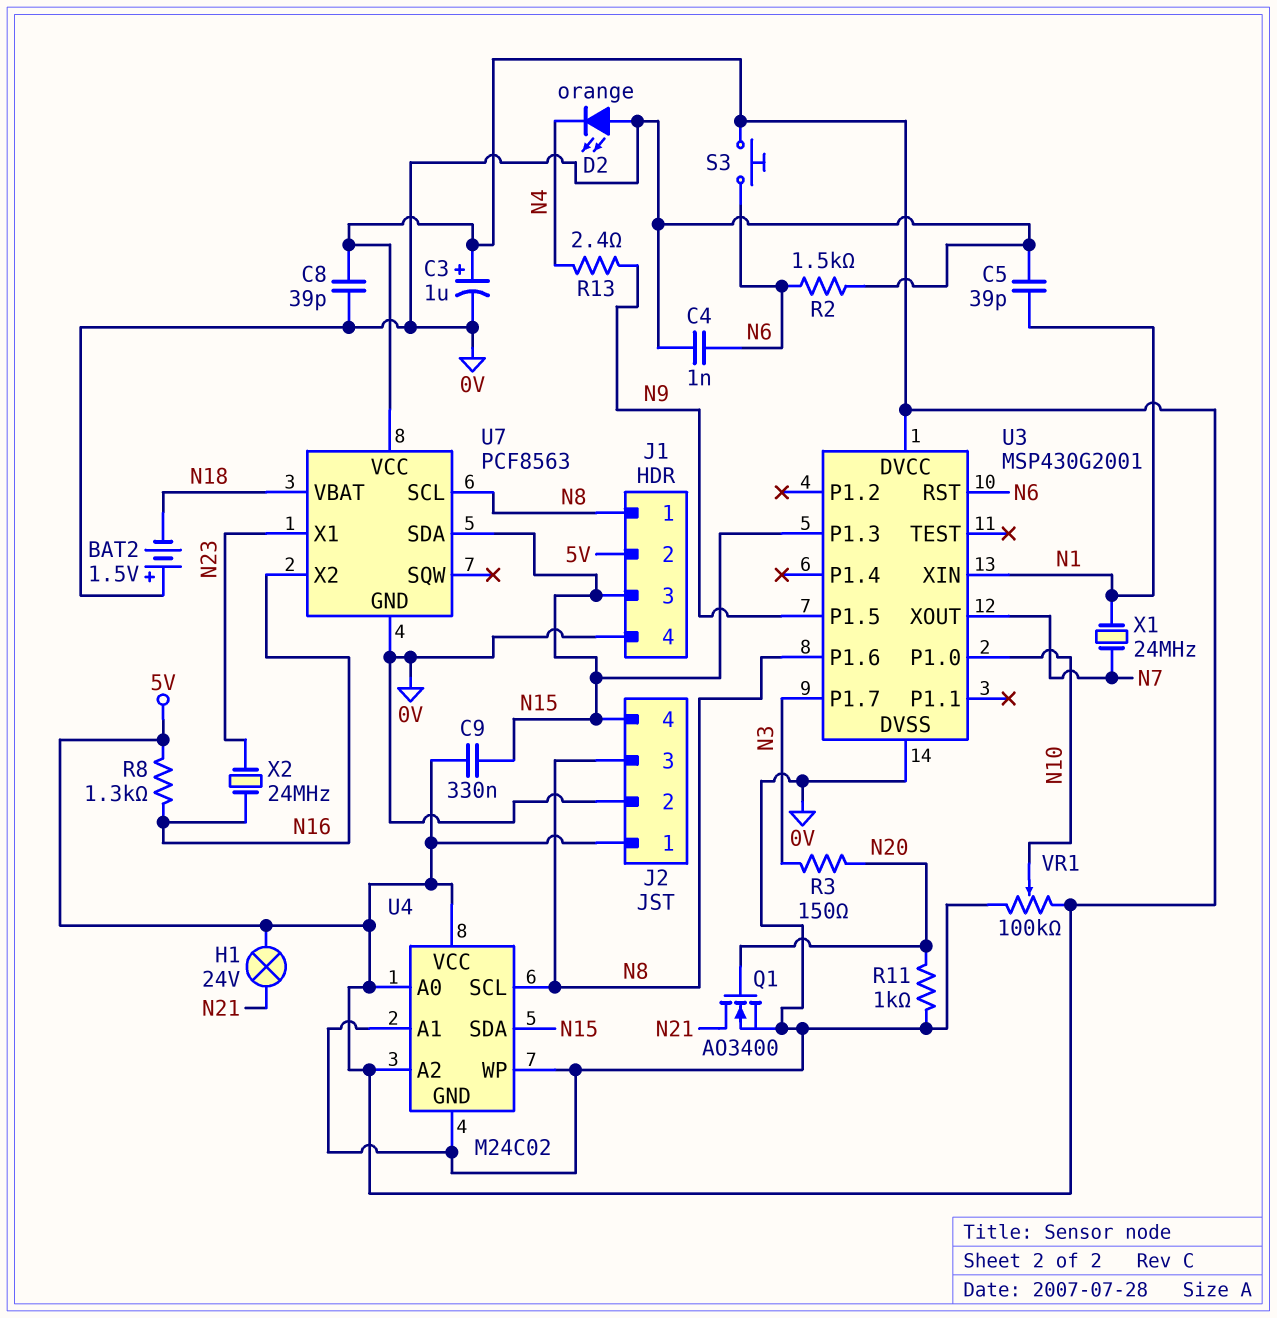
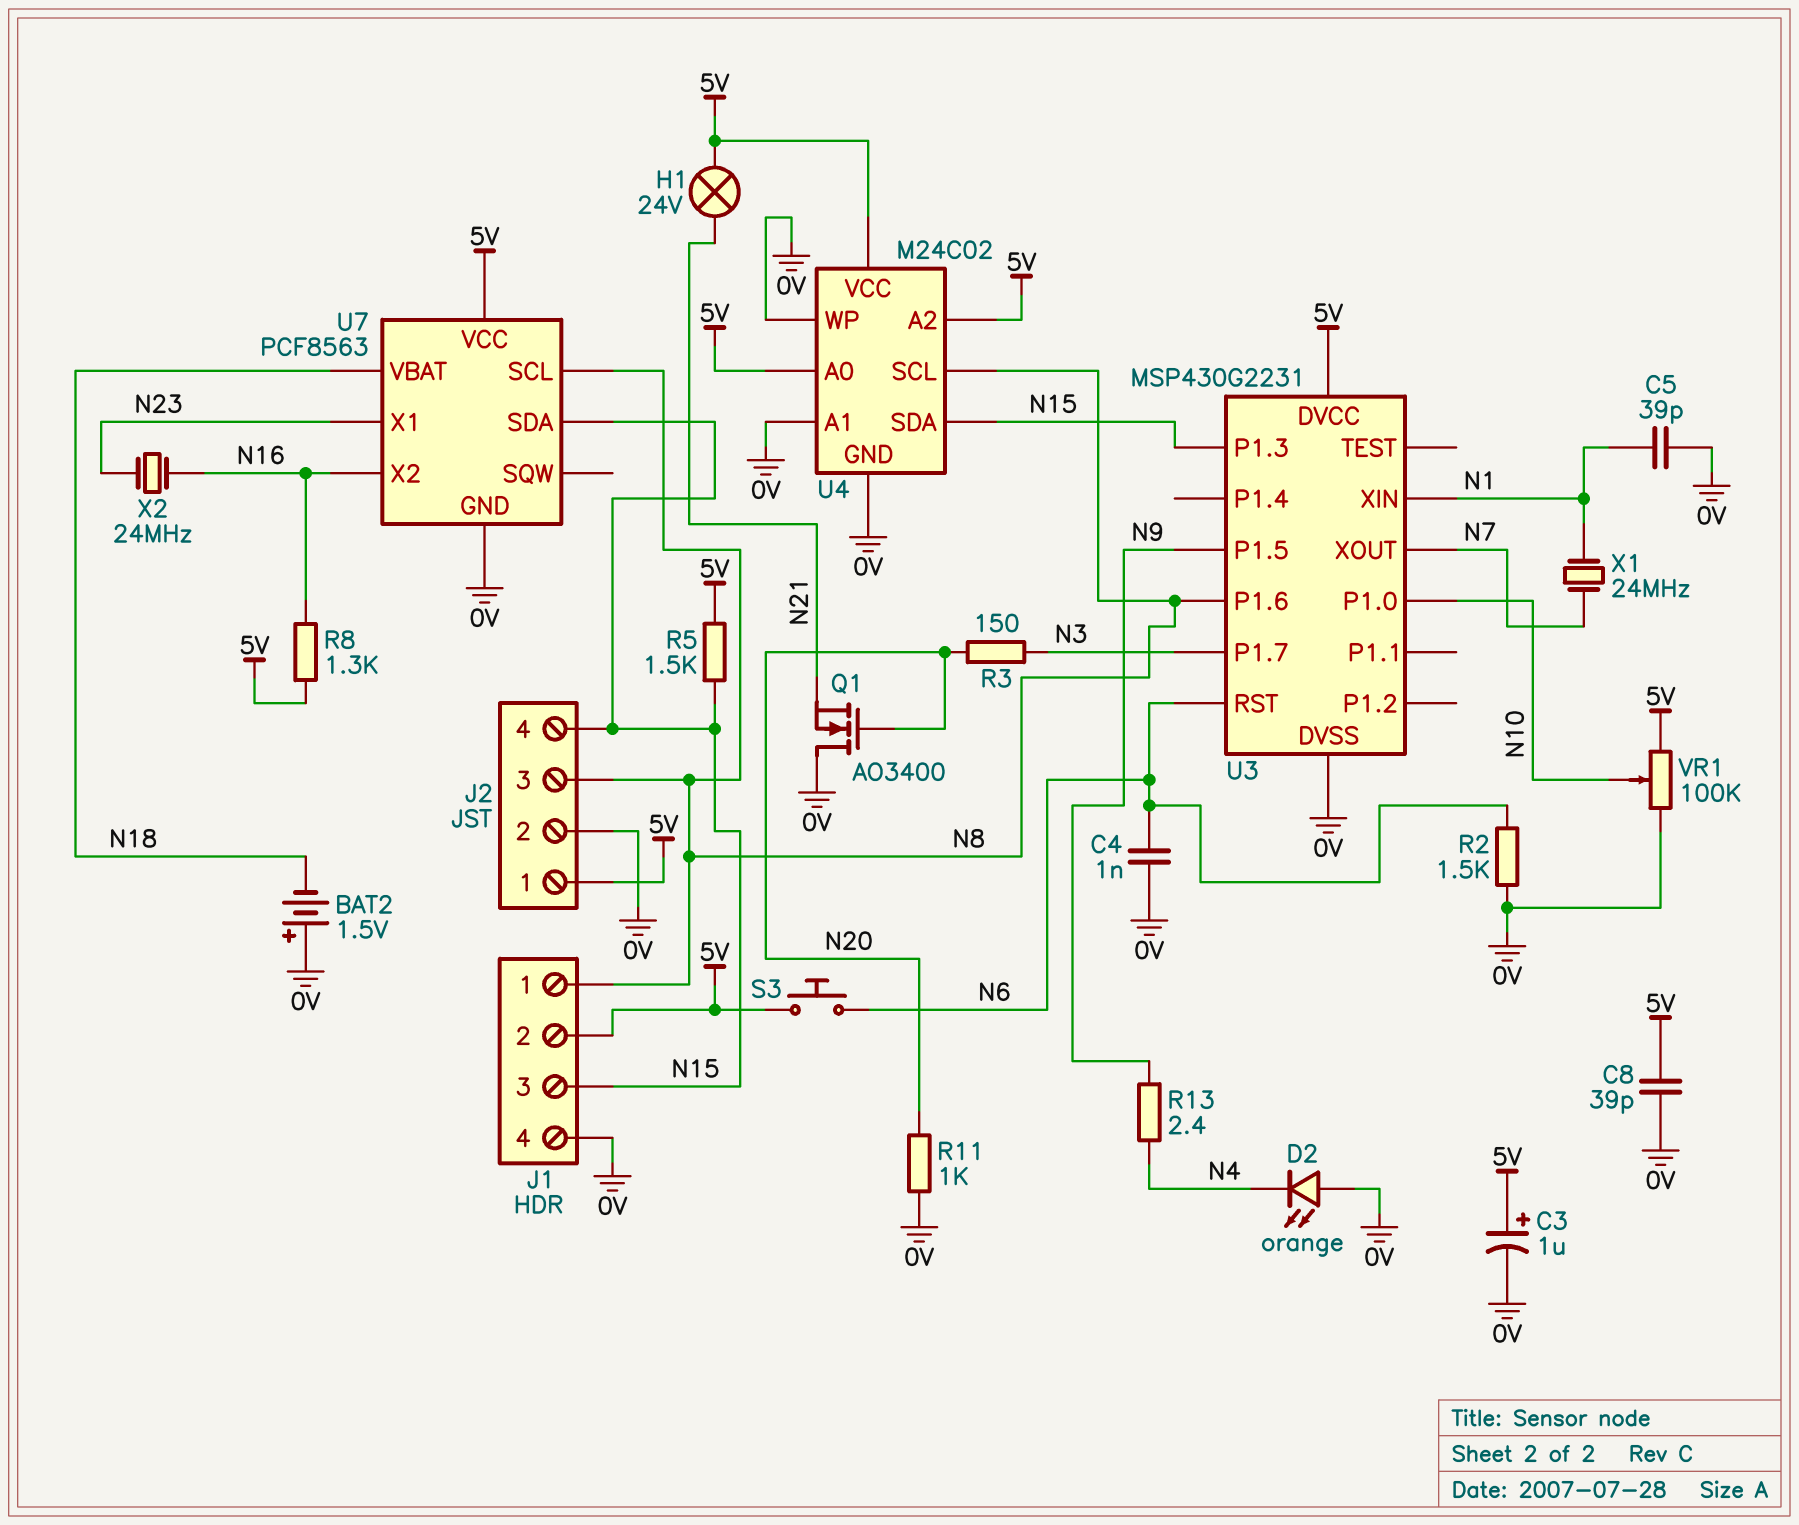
C9: 330nF (5V, N15) -> none
Q1: NMOS AO3400 (G N20, D N21, S 0V) -> NMOS AO3400 (G N20, D 0V, S N21)
R5: none -> 1.5k (5V, N15)
U3: MSP430G2001 -> MSP430G2231

